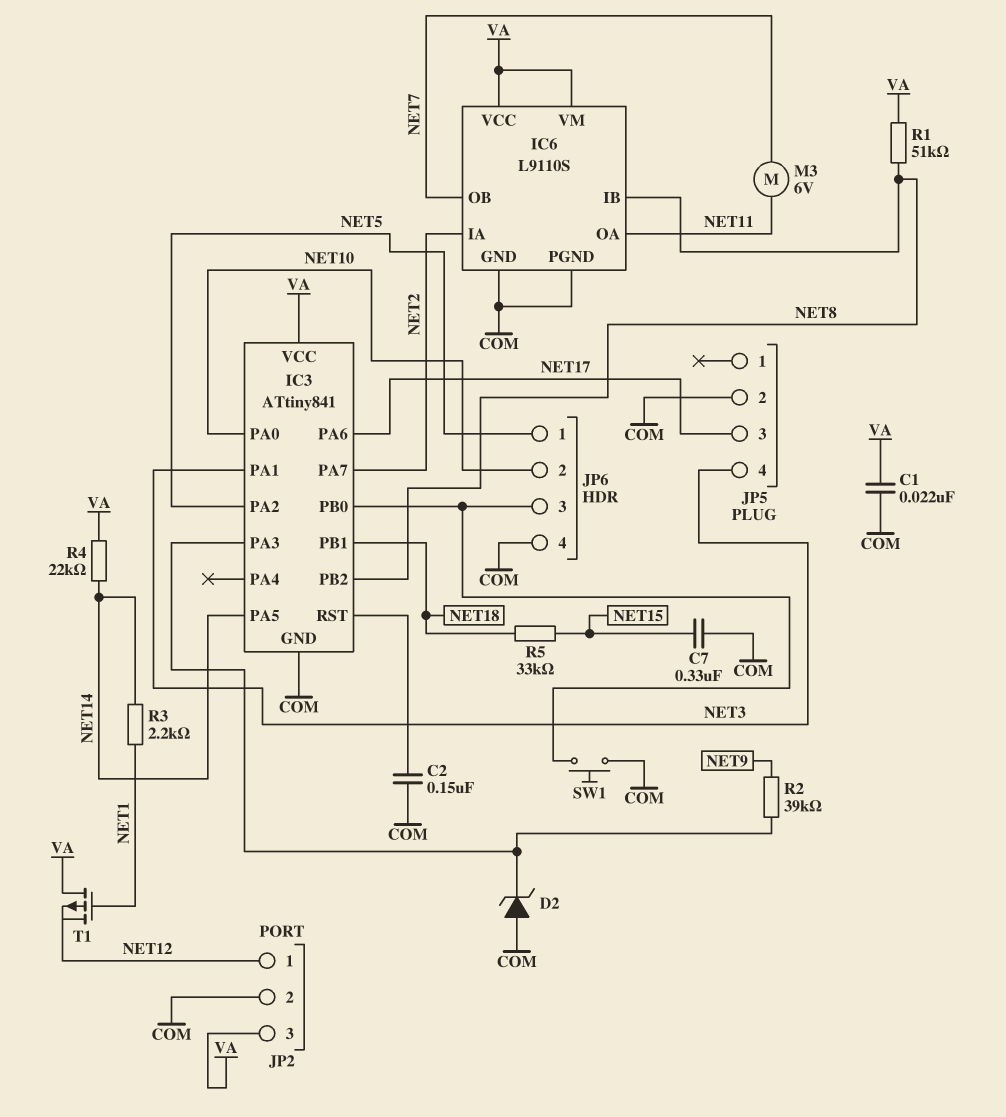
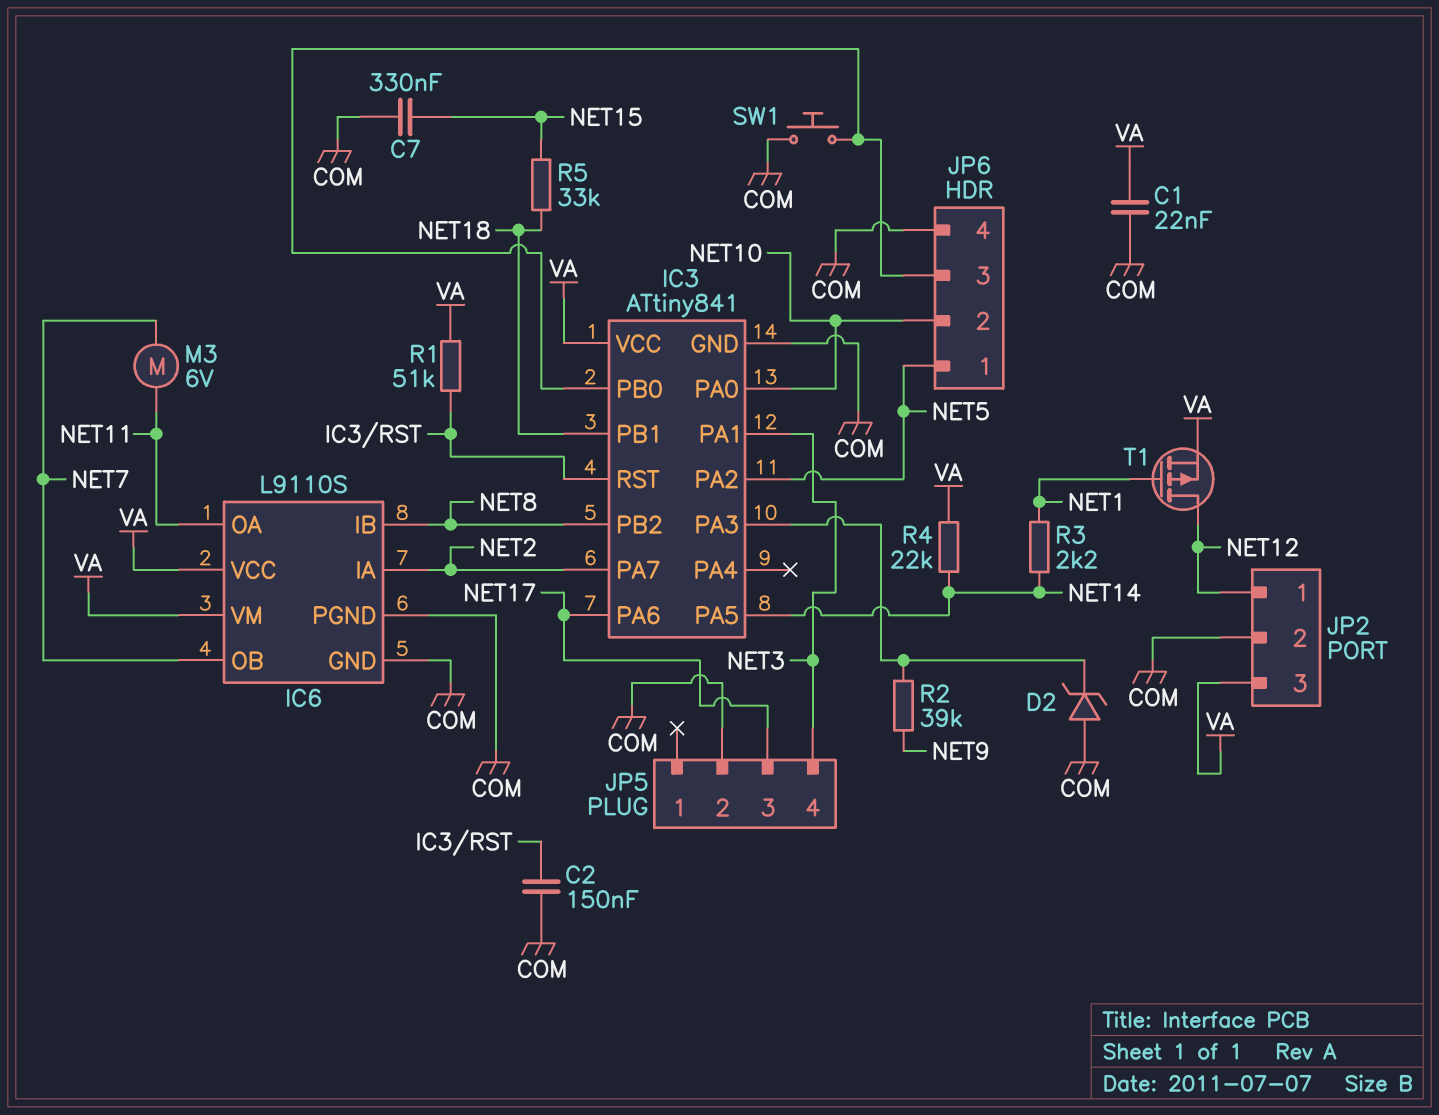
R1: 51k (NET8, VA) -> 51k (IC3/RST, VA)
T1: PMOS (G NET1, D VA, S NET12) -> PMOS (G NET1, D NET12, S VA)

